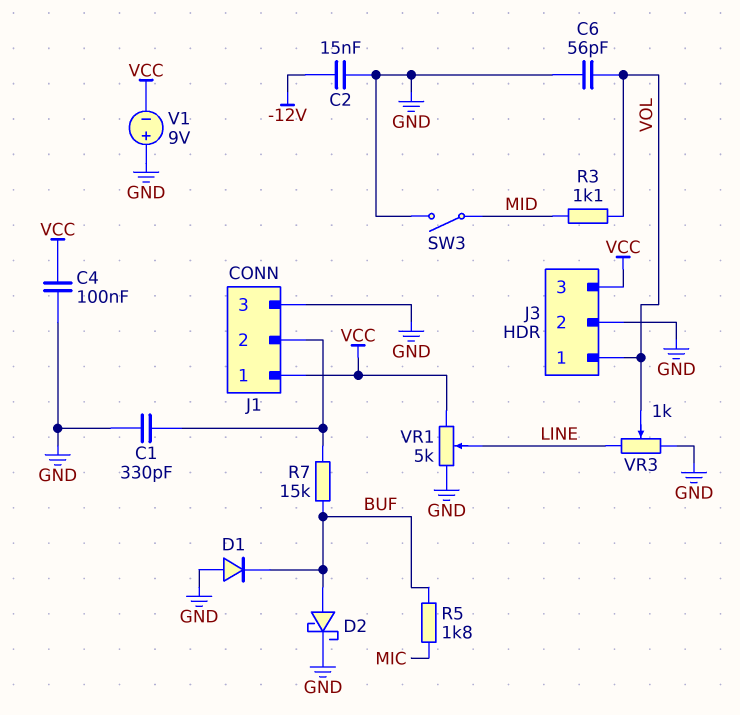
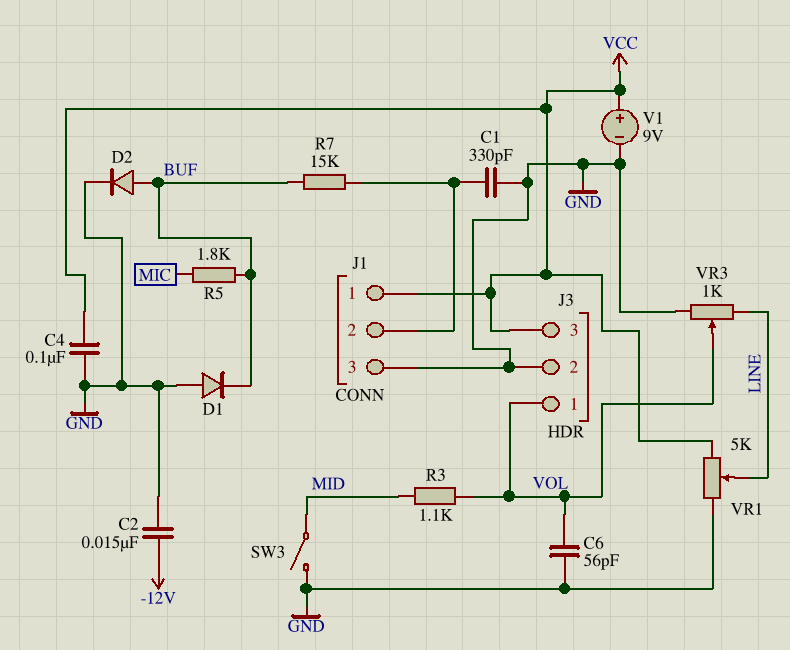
D2: schottky (A BUF, K GND) -> diode (A BUF, K GND)
V1: 9V (plus GND, minus VCC) -> 9V (plus VCC, minus GND)

